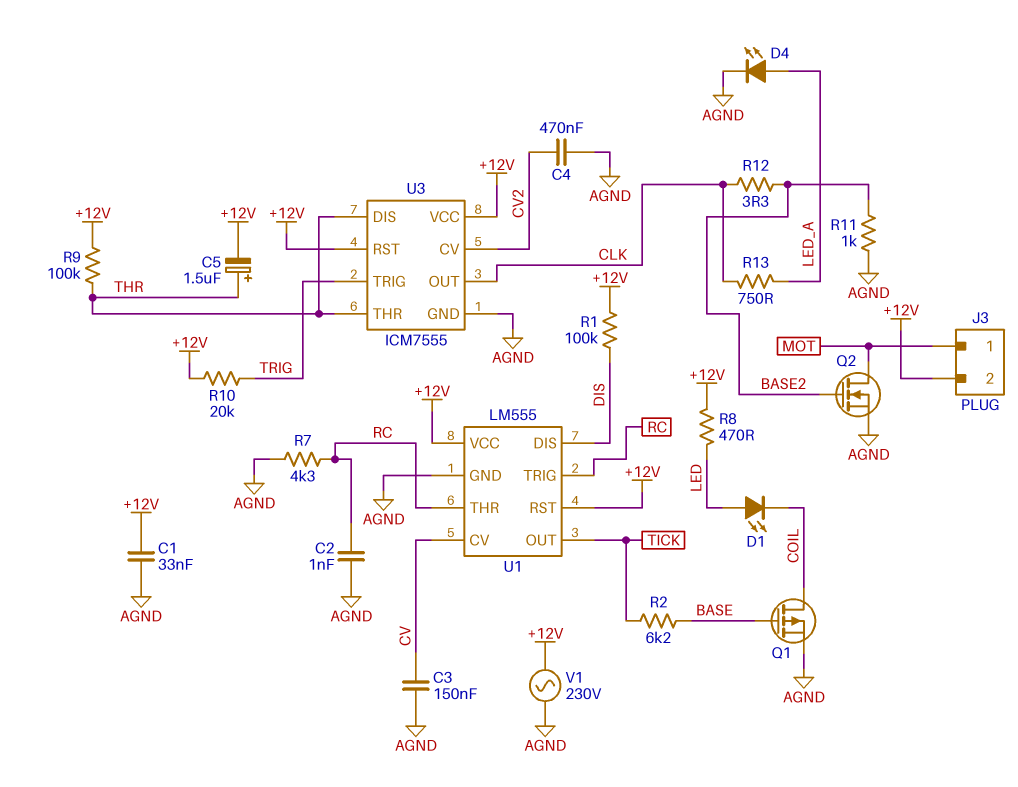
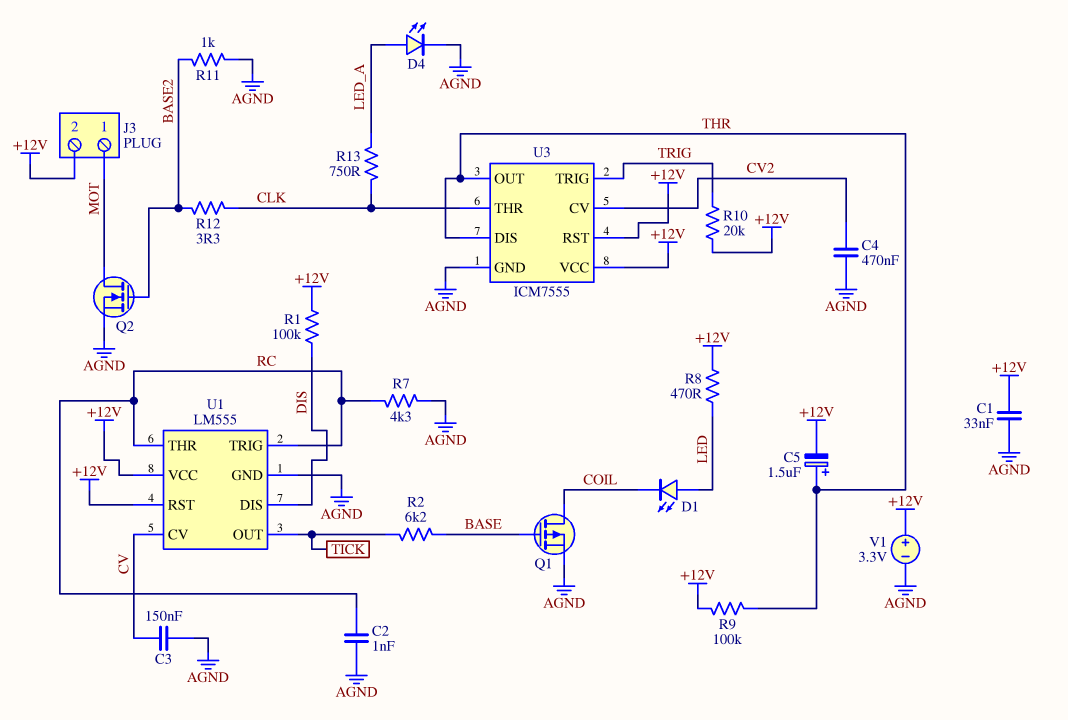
U3 pin OUT: CLK -> THR
U3 pin THR: THR -> CLK
V1: AC 230V (+12V, AGND) -> 3.3V (plus +12V, minus AGND)

